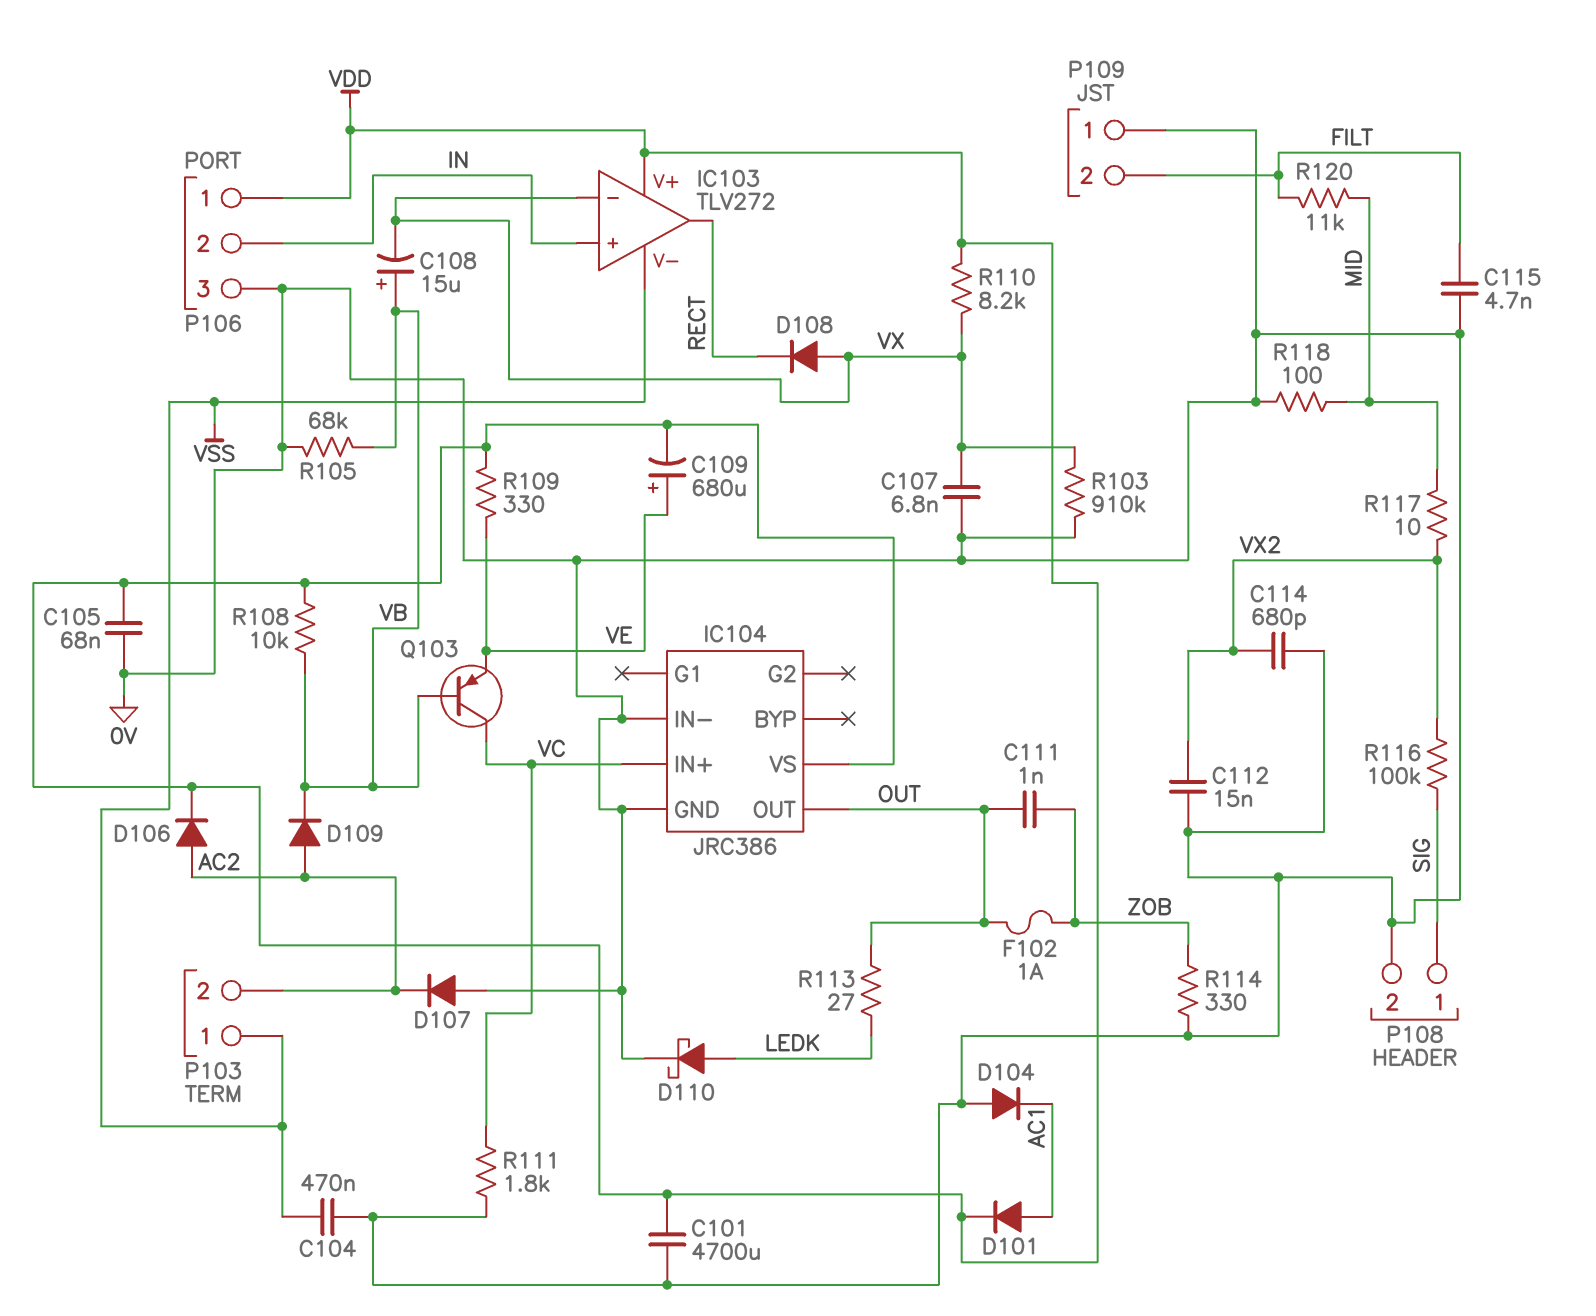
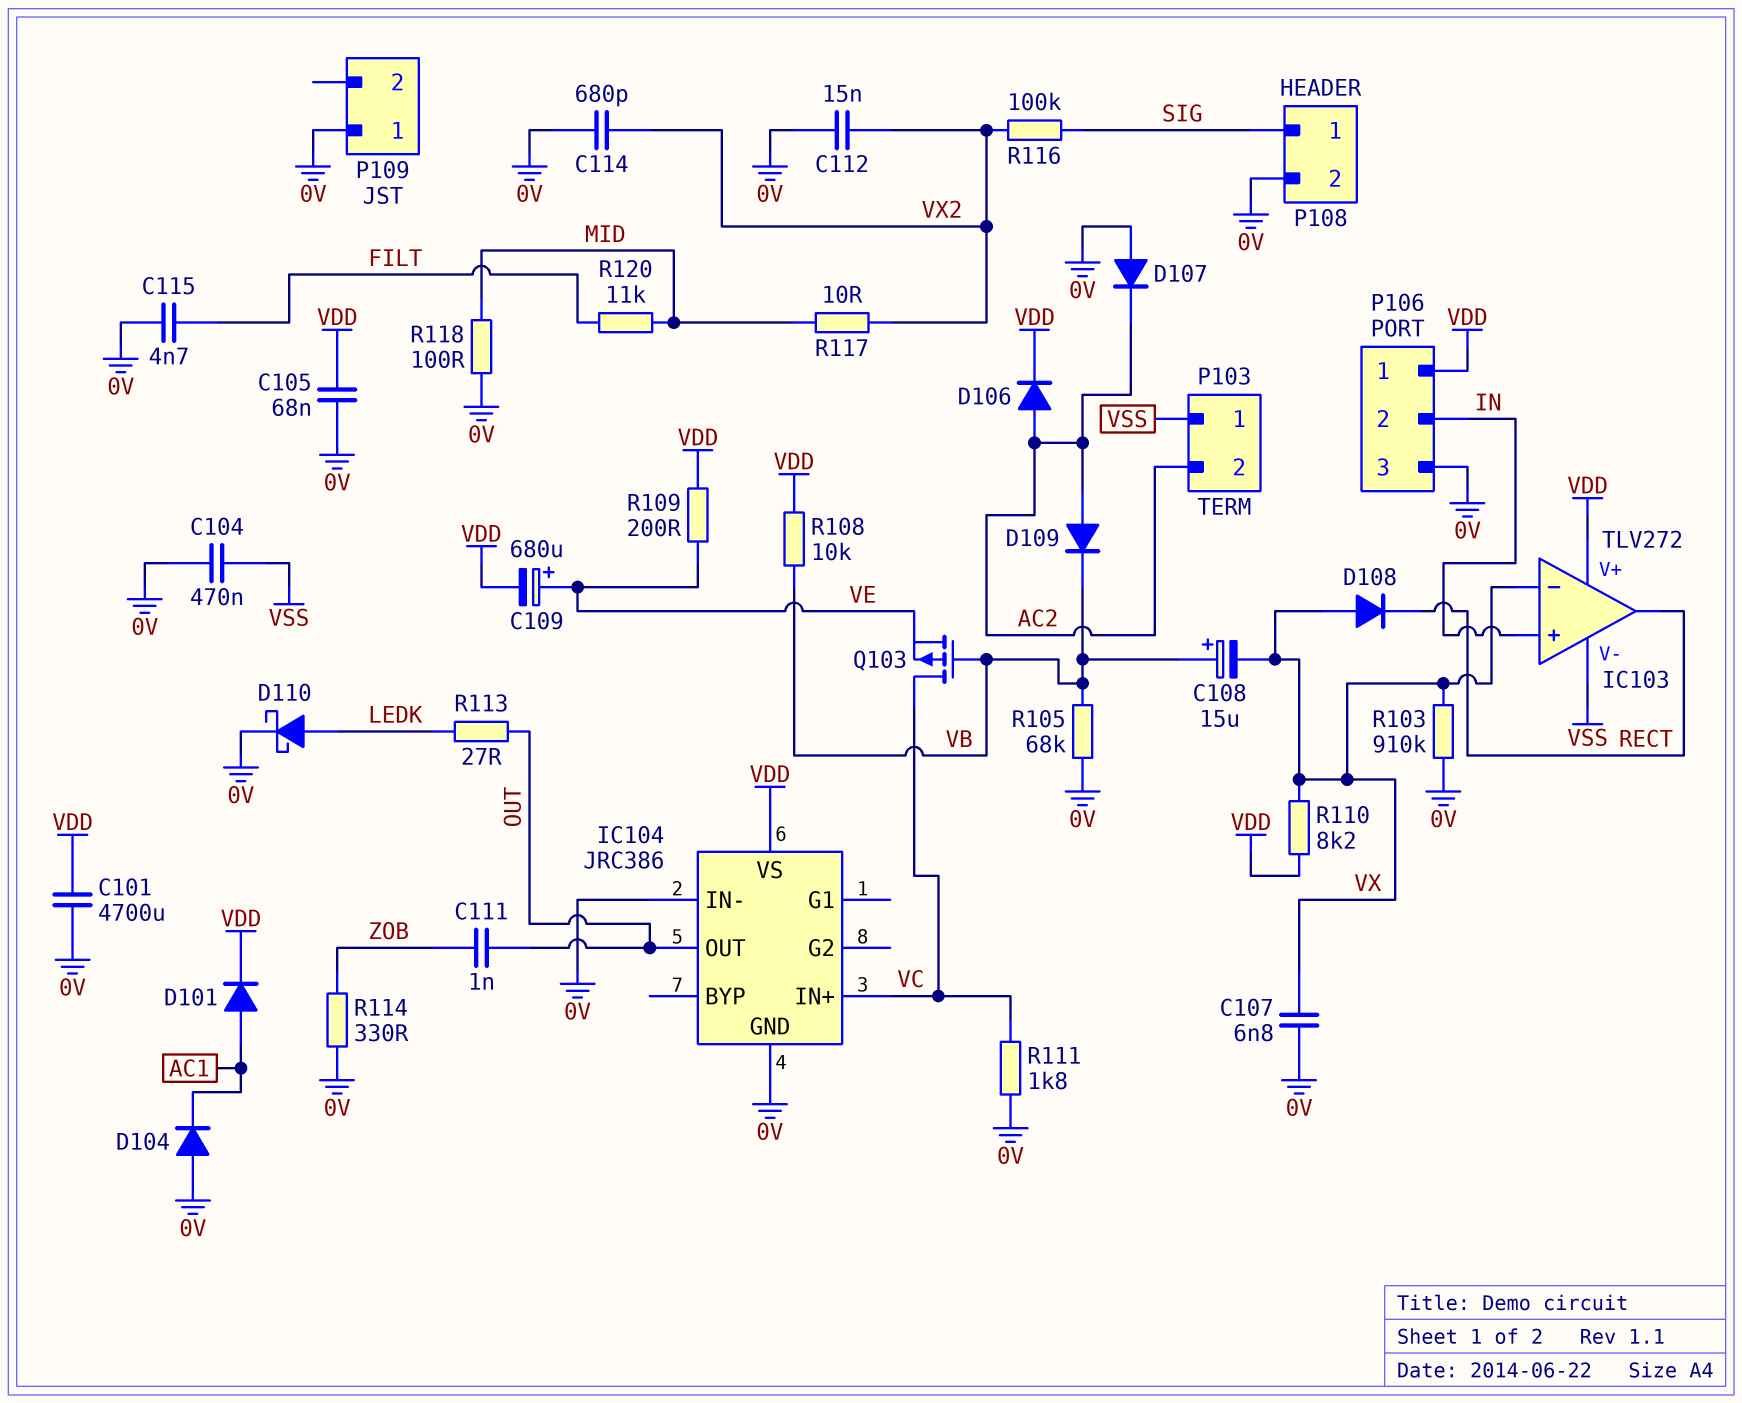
F102: 1A (OUT, ZOB) -> none
P109 pin 2: FILT -> none
Q103: PNP (B VB, C VC, E VE) -> PMOS (G VB, D VC, S VE)
R109: 330 (VDD, VE) -> 200 (VDD, VE)

